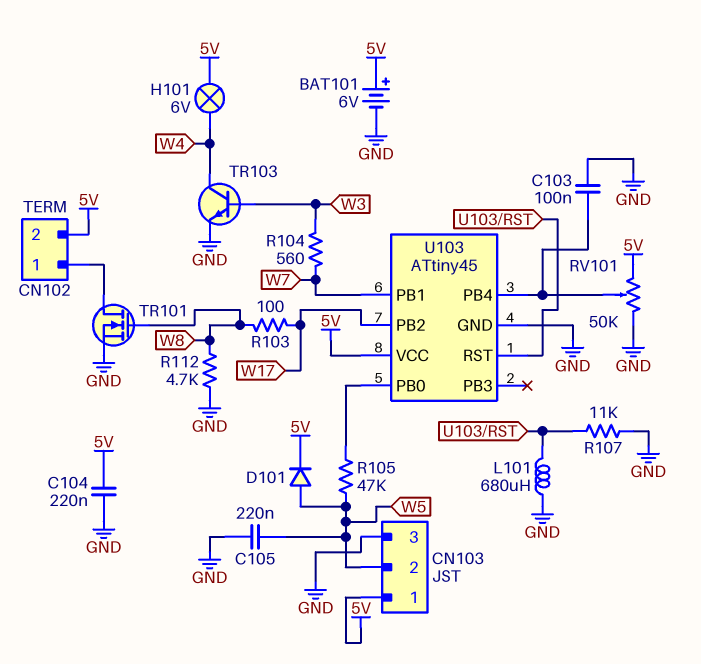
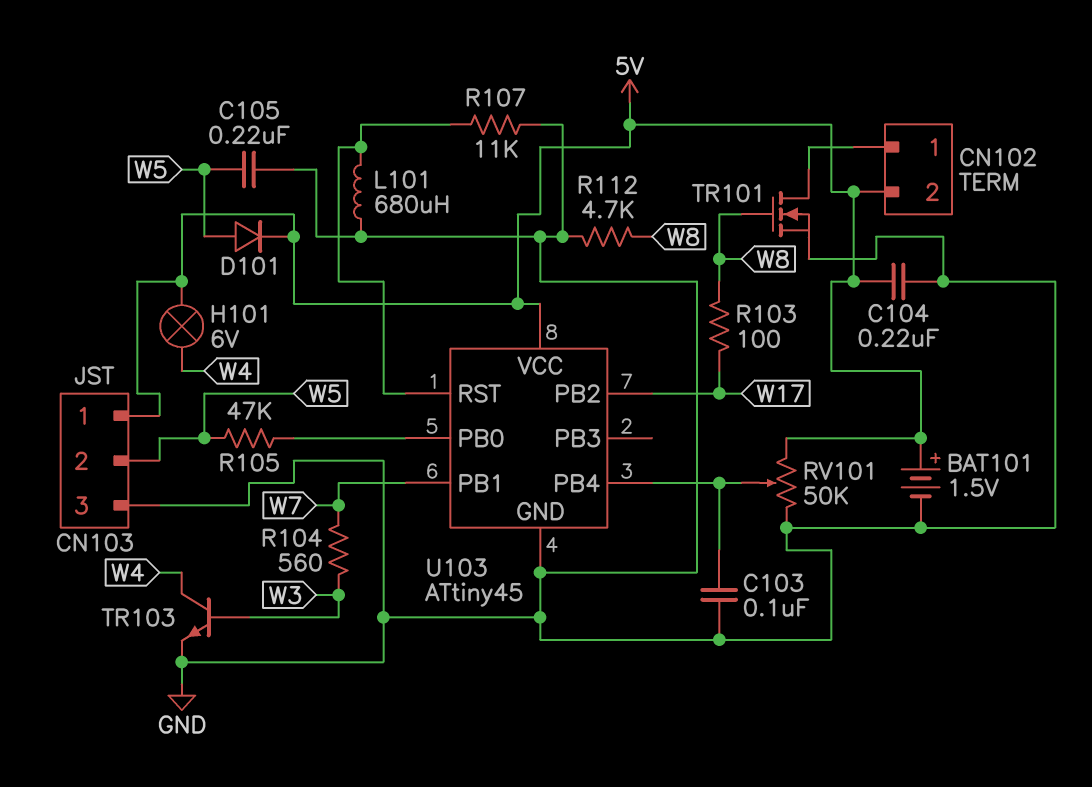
BAT101: 6V (plus 5V, minus GND) -> 1.5V (plus 5V, minus GND)

